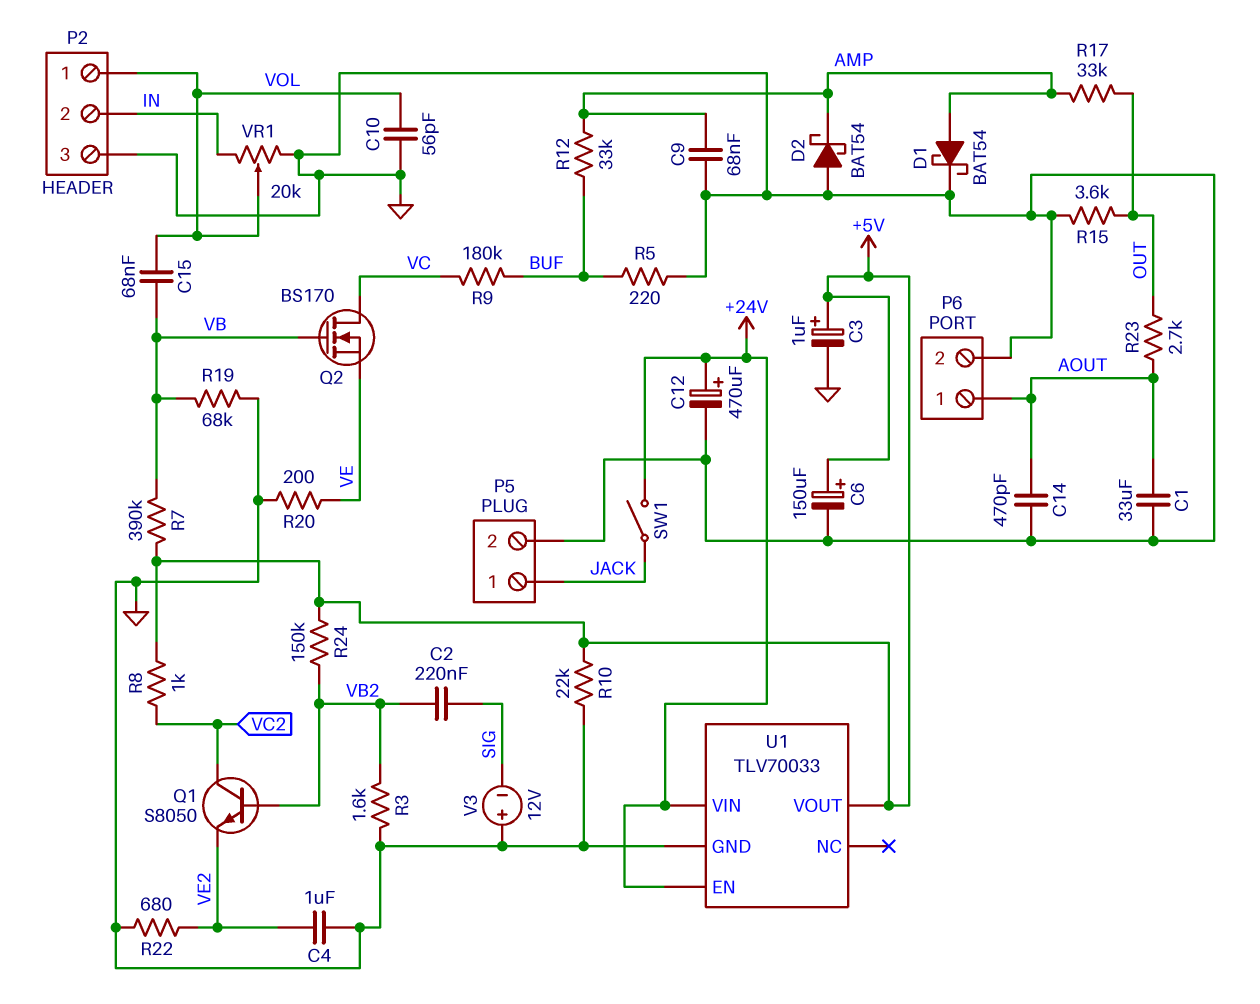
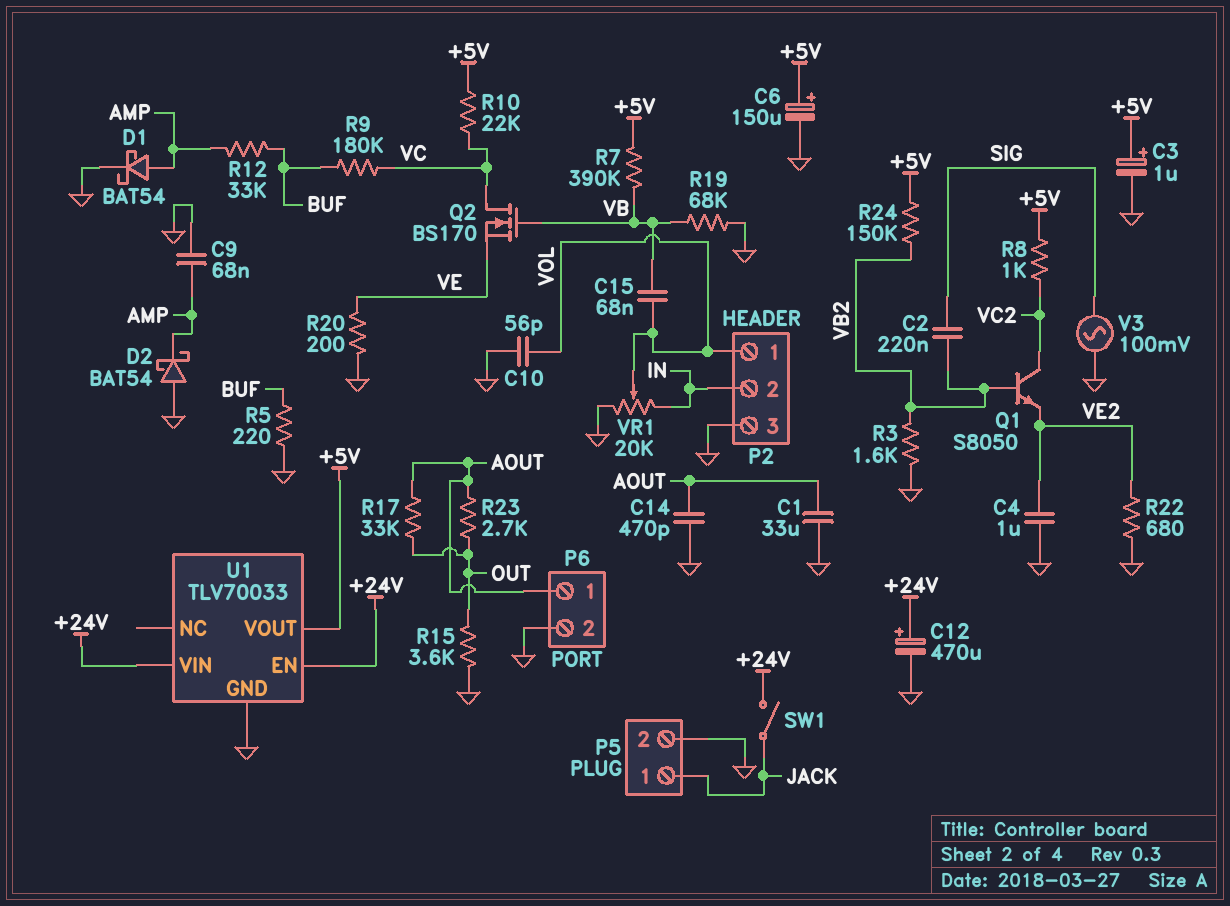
R10: 22k (+5V, GND) -> 22k (+5V, VC)
R17: 33k (AMP, OUT) -> 33k (AOUT, OUT)
V3: 12V (plus GND, minus SIG) -> AC 100mV (GND, SIG)

